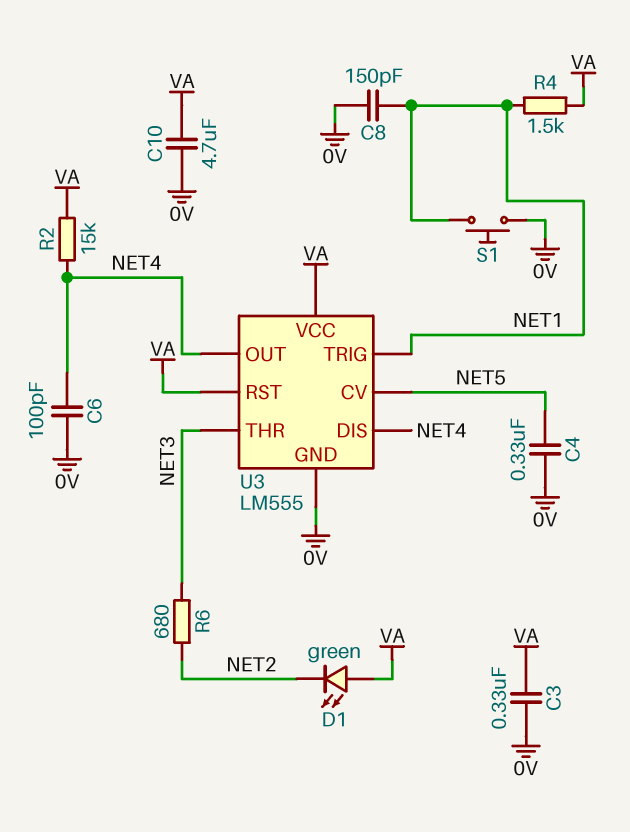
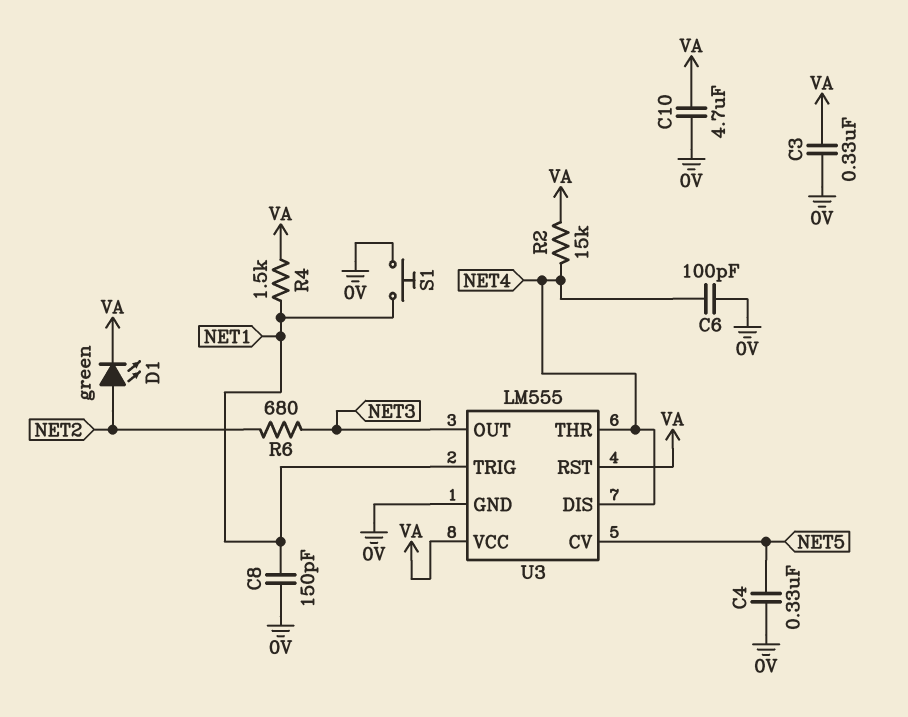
D1: LED green (A VA, K NET2) -> LED green (A NET2, K VA)
U3 pin OUT: NET4 -> NET3
U3 pin THR: NET3 -> NET4

